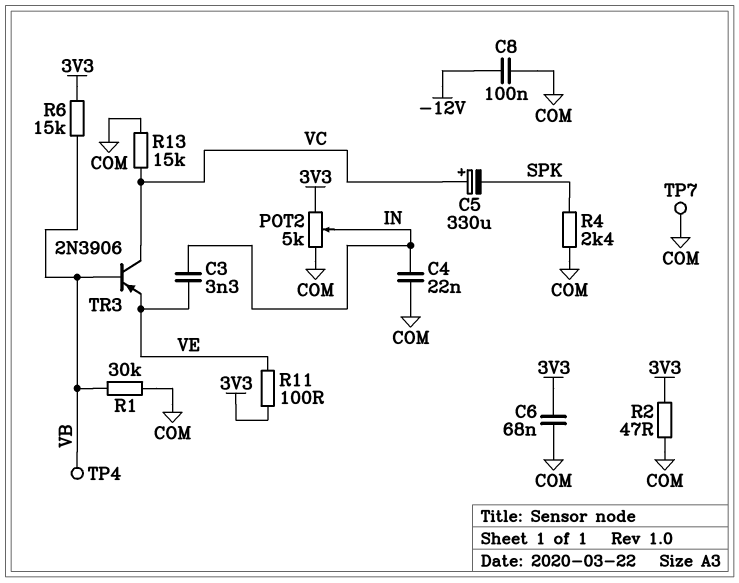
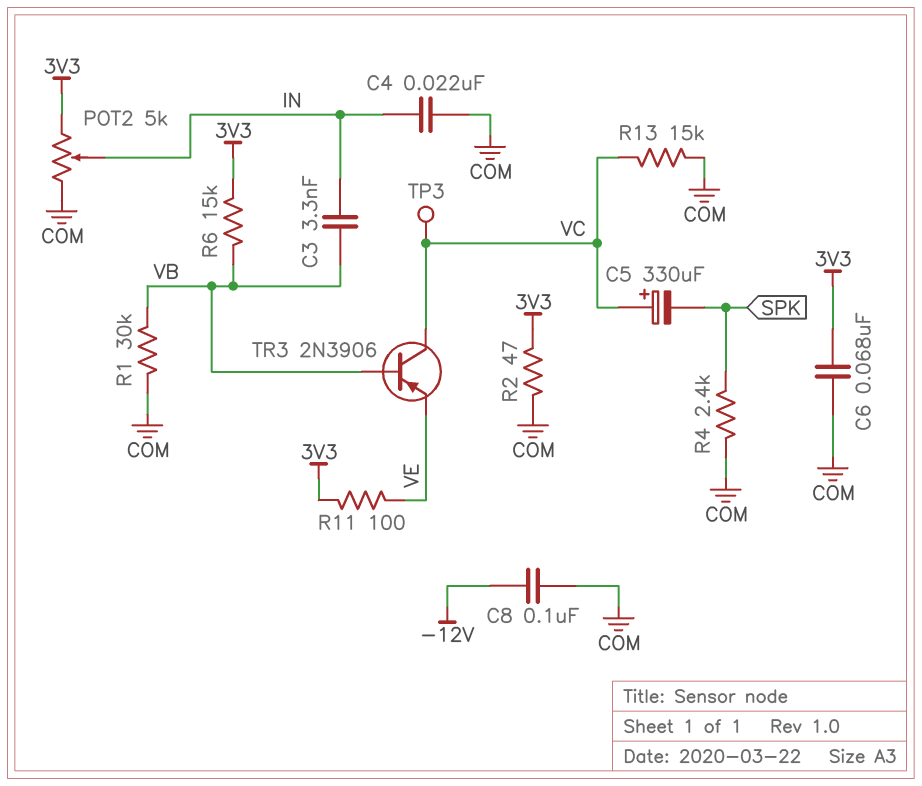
C3: 3.3nF (IN, VE) -> 3.3nF (IN, VB)
TP3: none -> test point (VC)
TP4: test point (VB) -> none
TP7: test point (COM) -> none

